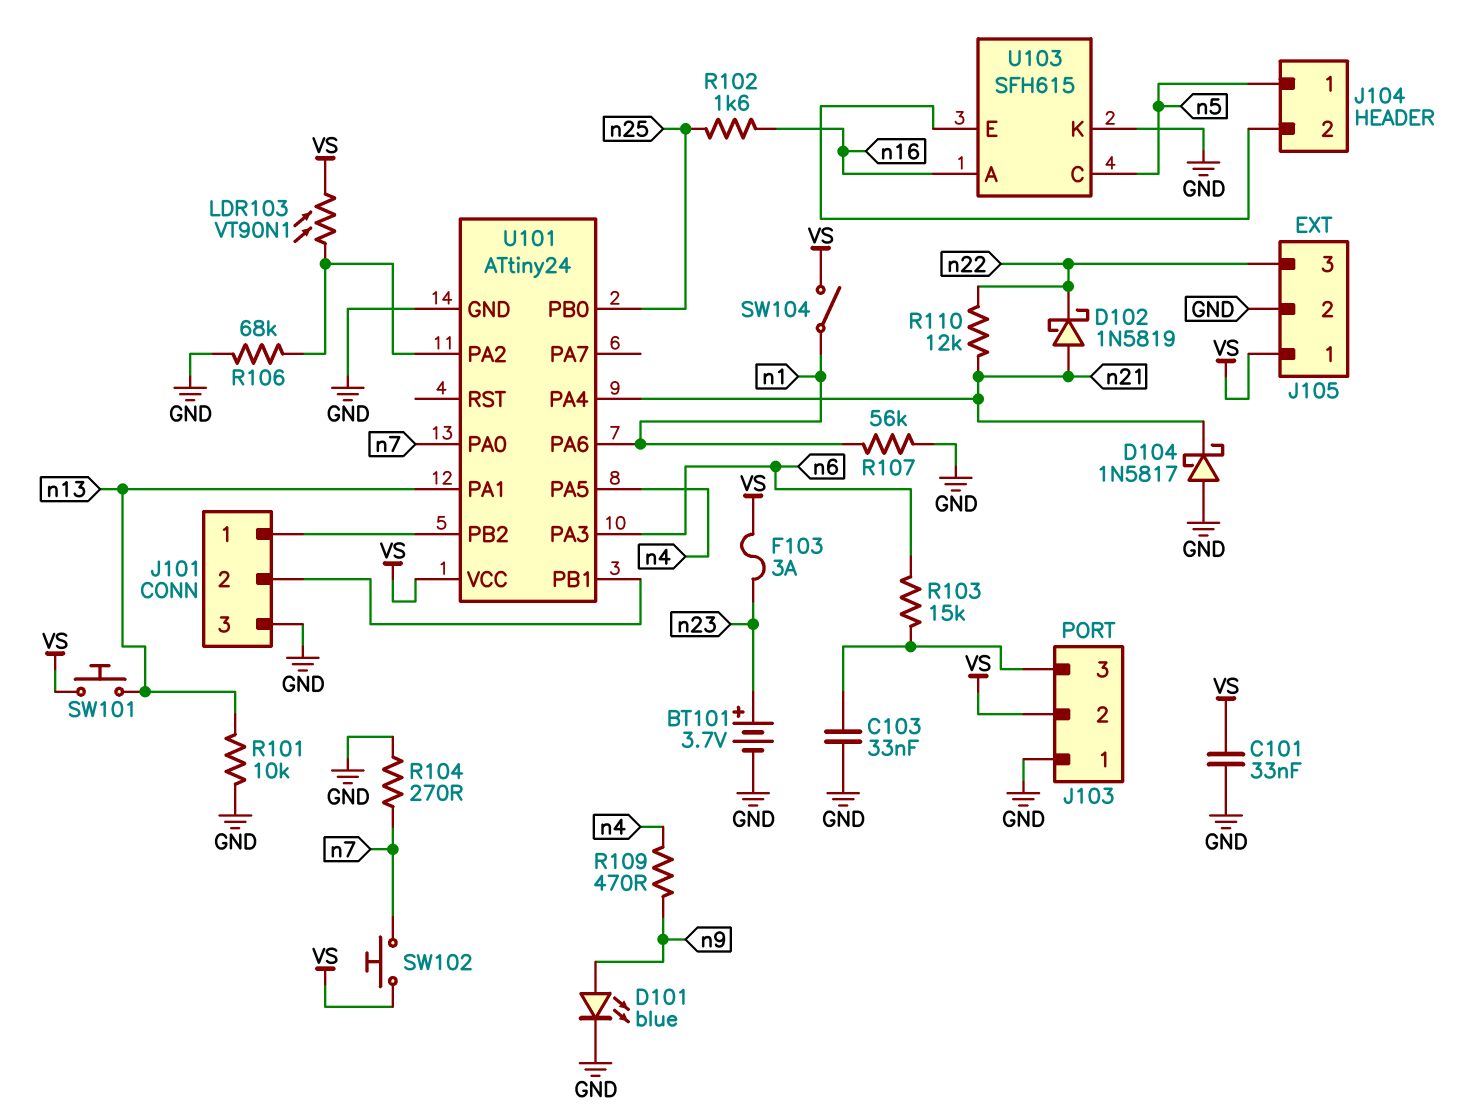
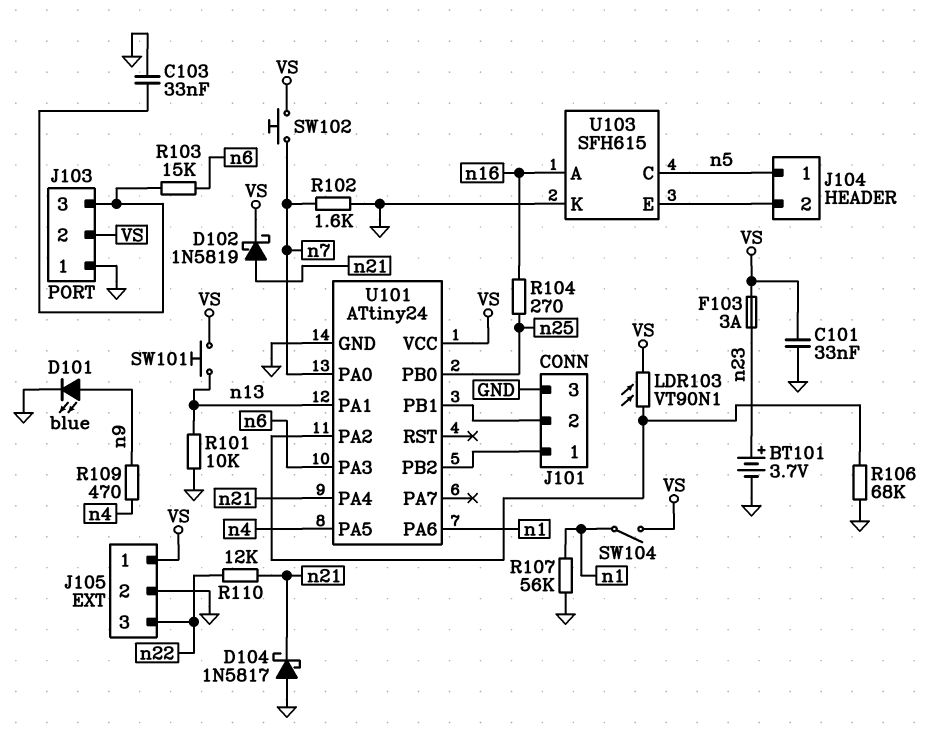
D102: schottky 1N5819 (A n21, K n22) -> schottky 1N5819 (A n21, K VS)
R102: 1.6k (n16, n25) -> 1.6k (GND, n7)
R104: 270 (GND, n7) -> 270 (n16, n25)

